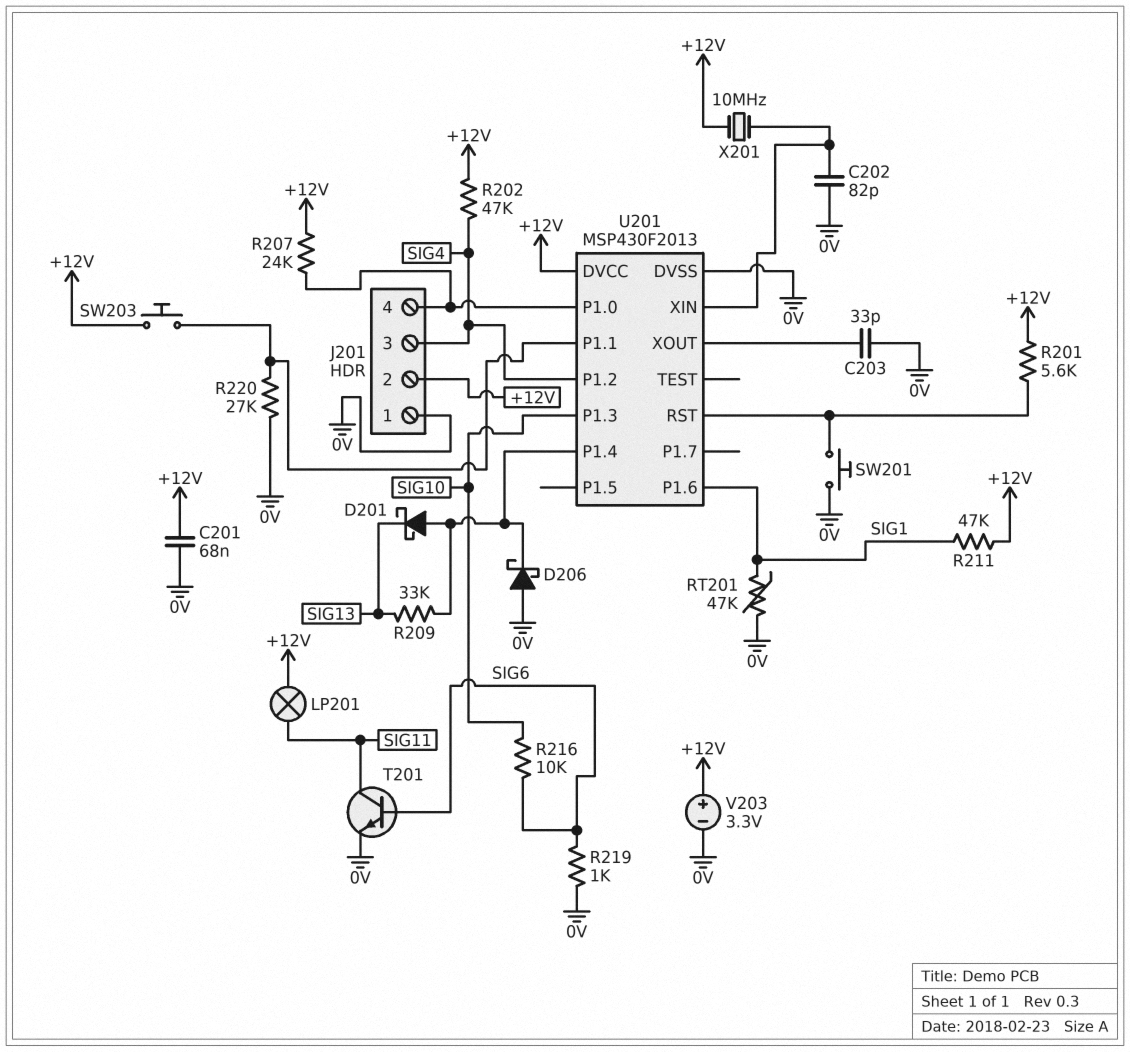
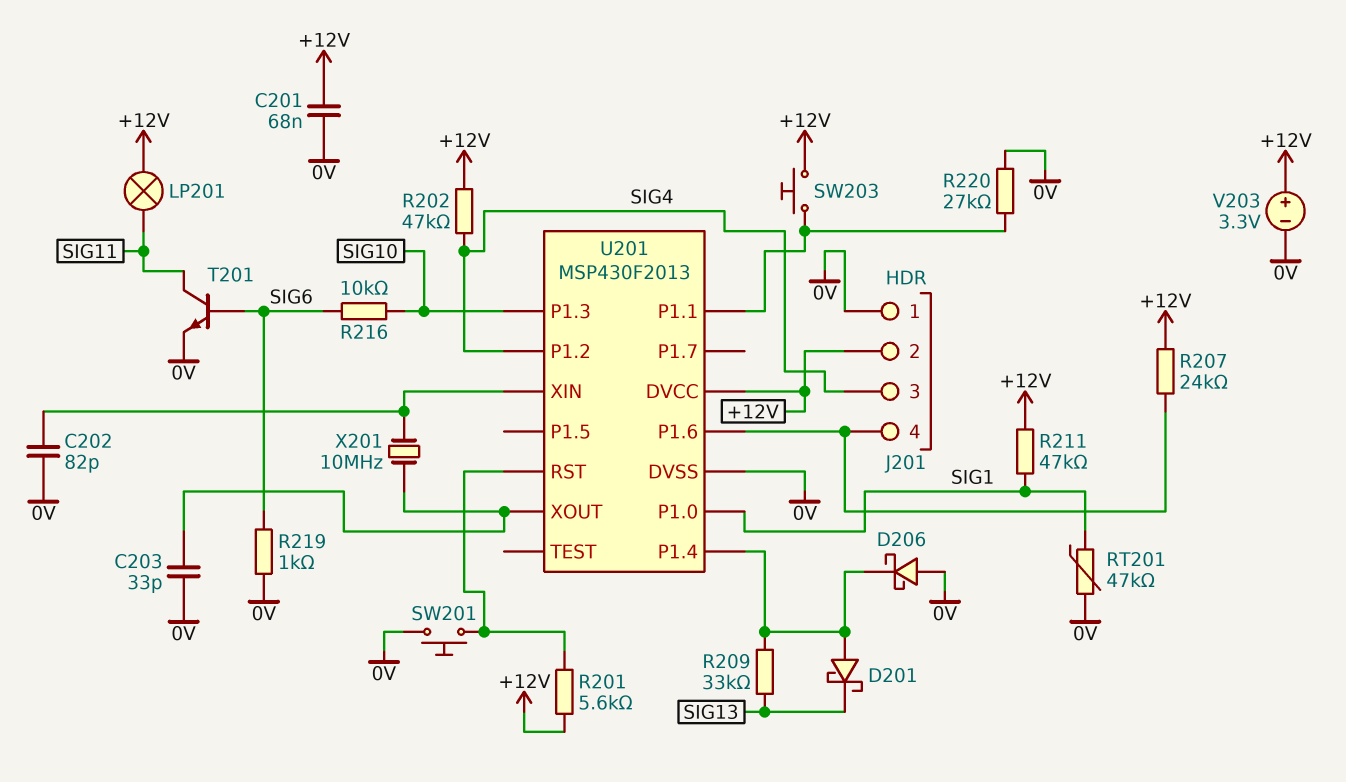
U201 pin P1.0: J201/4 -> SIG1
U201 pin P1.6: SIG1 -> J201/4
X201: 10MHz (+12V, U201/XIN) -> 10MHz (U201/XIN, U201/XOUT)

